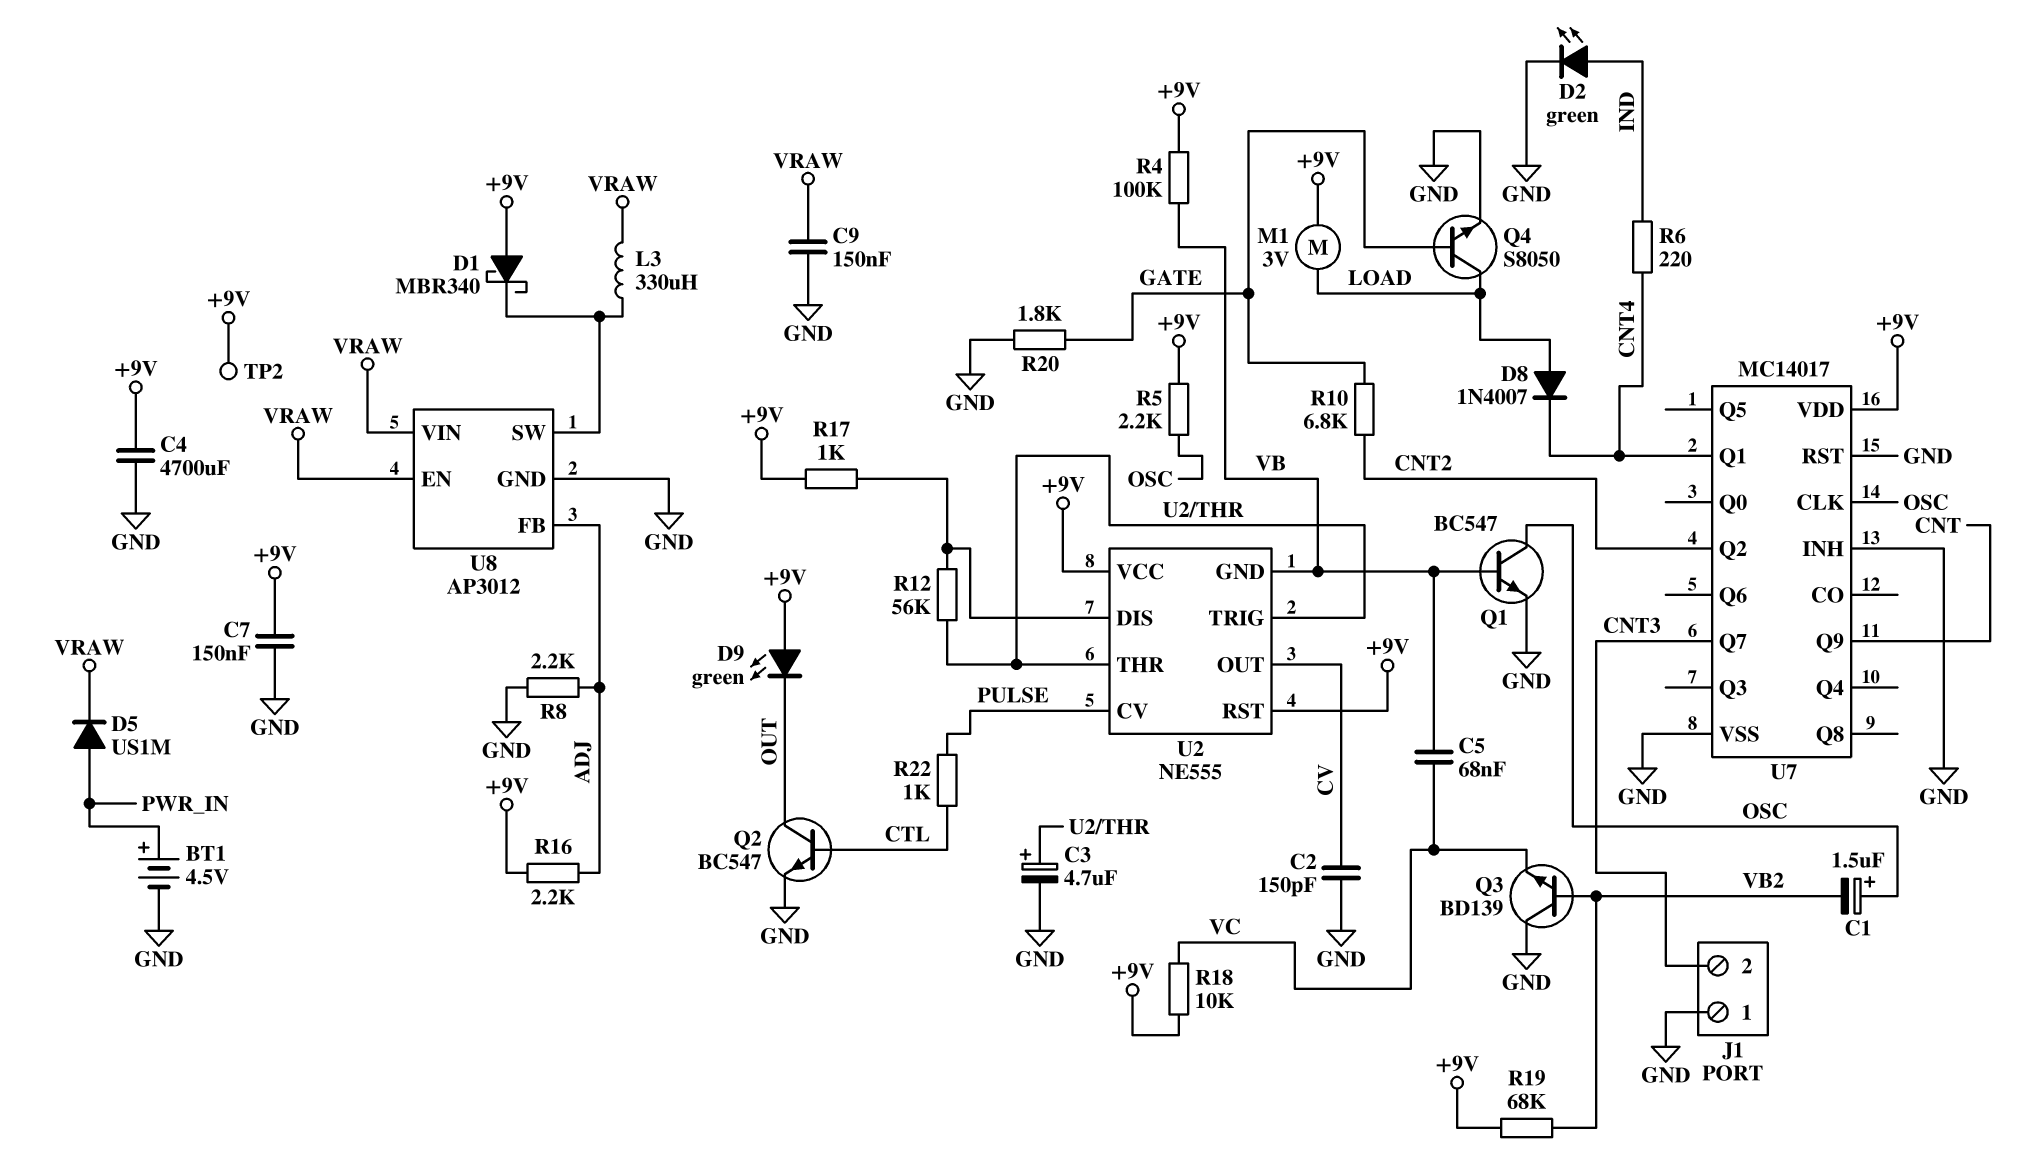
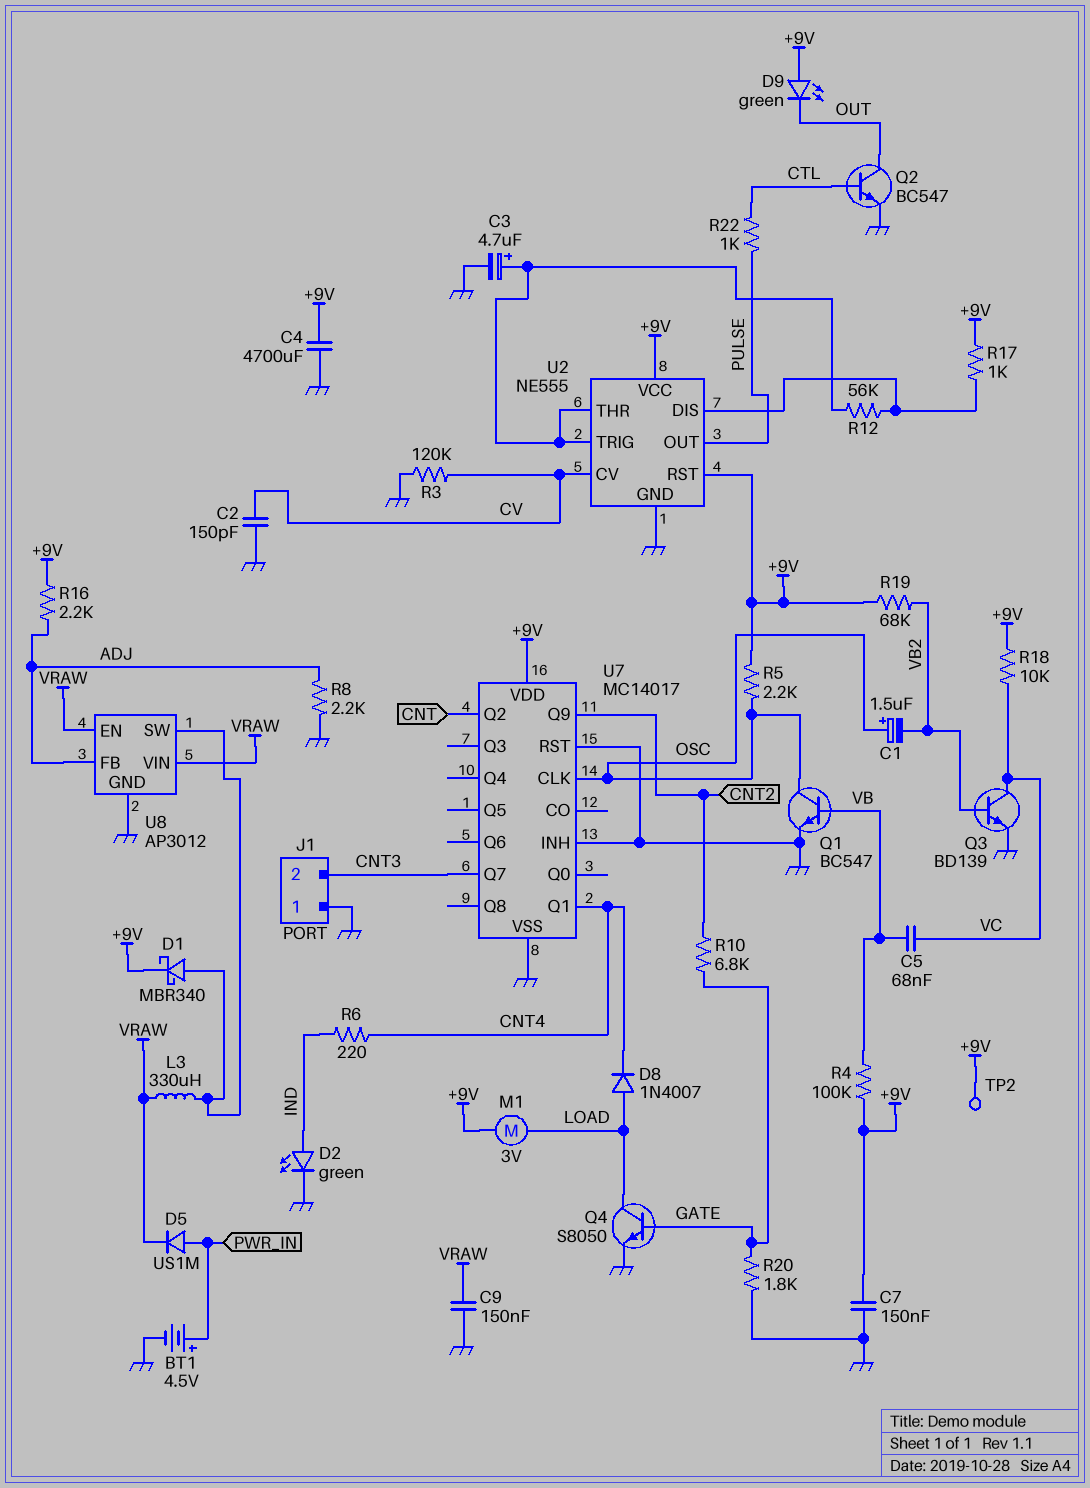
D1: schottky MBR340 (A +9V, K U8/SW) -> schottky MBR340 (A U8/SW, K +9V)
Q3: NPN BD139 (B VB2, C GND, E VC) -> NPN BD139 (B VB2, C VC, E GND)
R3: none -> 120k (CV, GND)
U2 pin CV: PULSE -> CV
U2 pin GND: VB -> GND
U2 pin OUT: CV -> PULSE
U7 pin Q2: CNT2 -> CNT
U7 pin Q9: CNT -> CNT2

